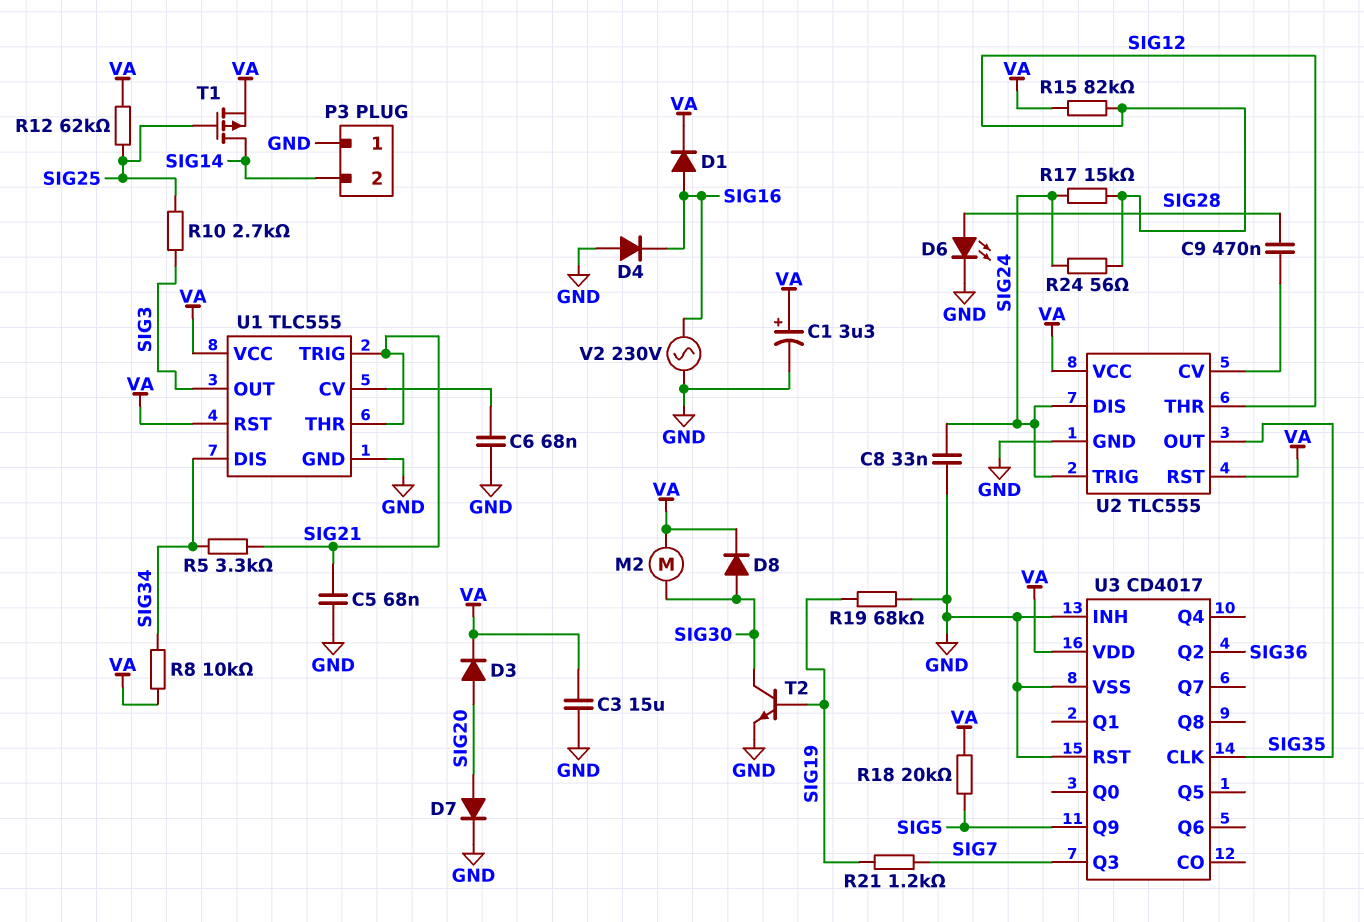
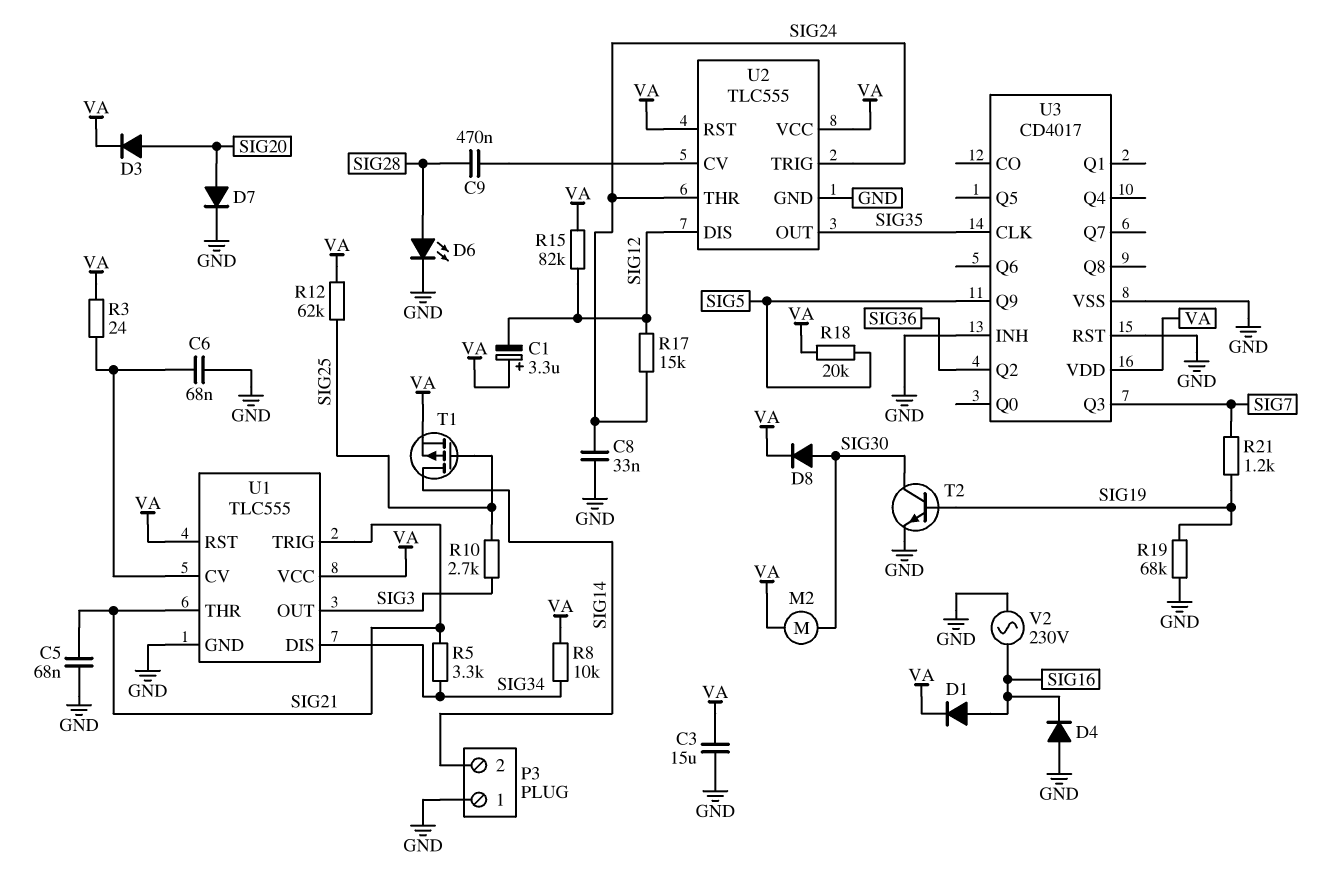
C1: 3.3uF (plus VA, minus GND) -> 3.3uF (plus VA, minus SIG12)
R3: none -> 24 (U1/CV, VA)
R24: 56 (SIG12, SIG24) -> none
U2 pin DIS: SIG24 -> SIG12
U2 pin THR: SIG12 -> SIG24

